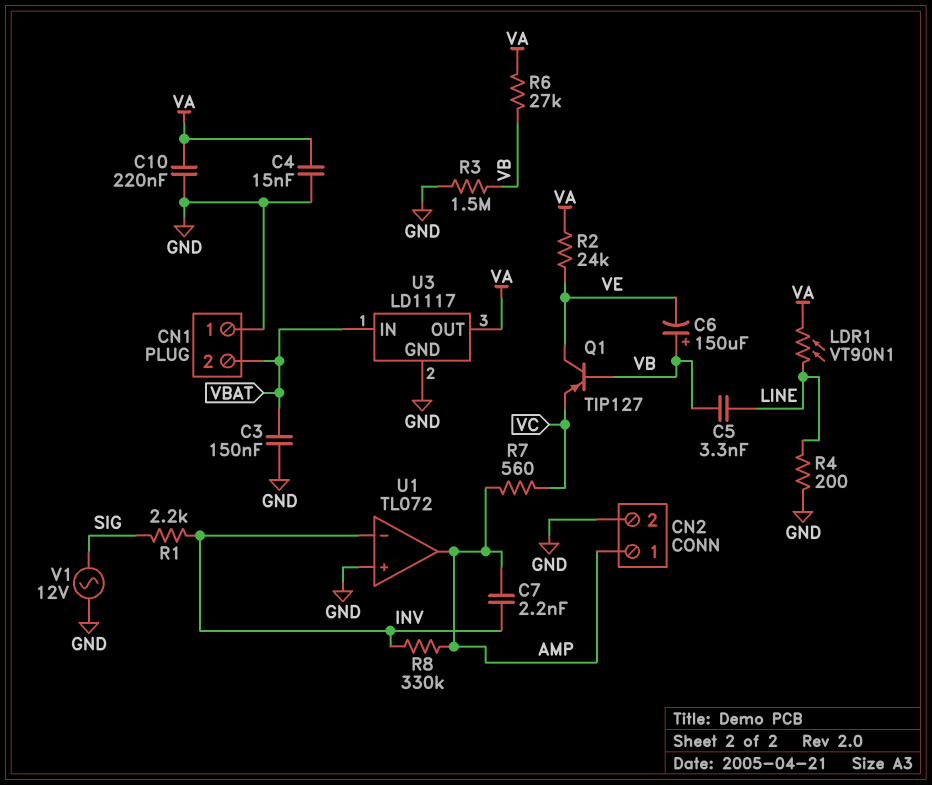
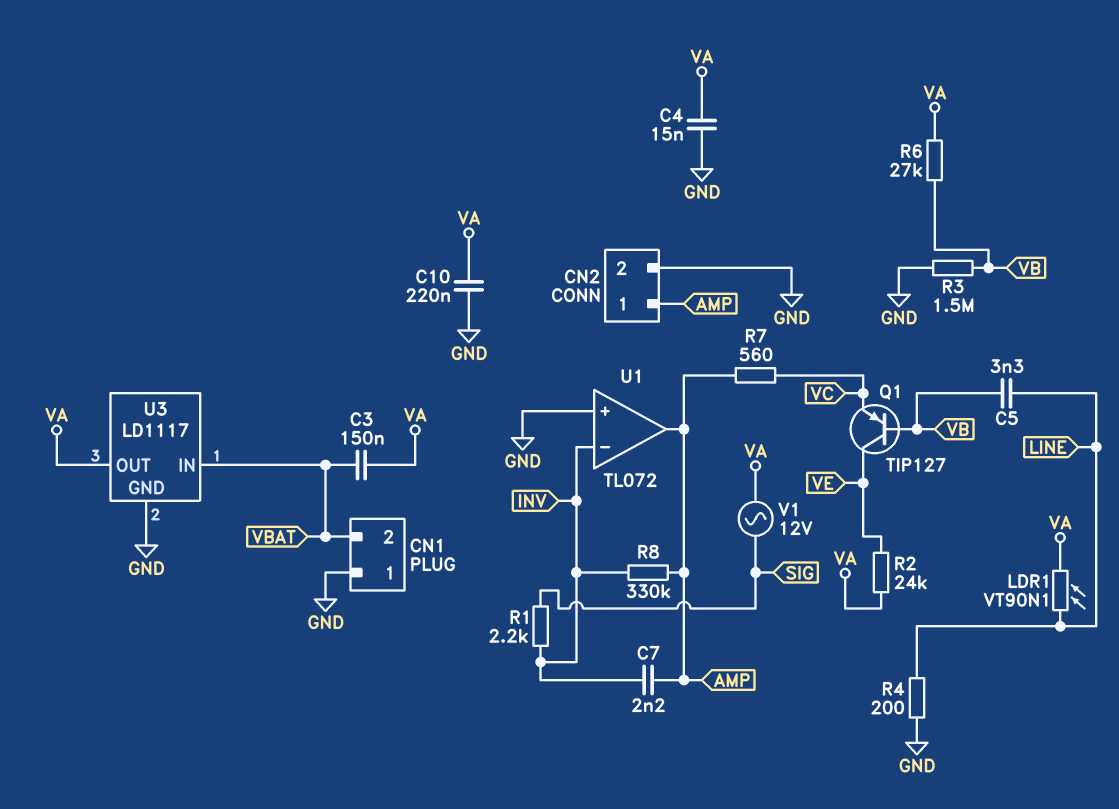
C3: 150nF (GND, VBAT) -> 150nF (VA, VBAT)
C6: 150uF (plus VB, minus VE) -> none
V1: AC 12V (GND, SIG) -> AC 12V (SIG, VA)

